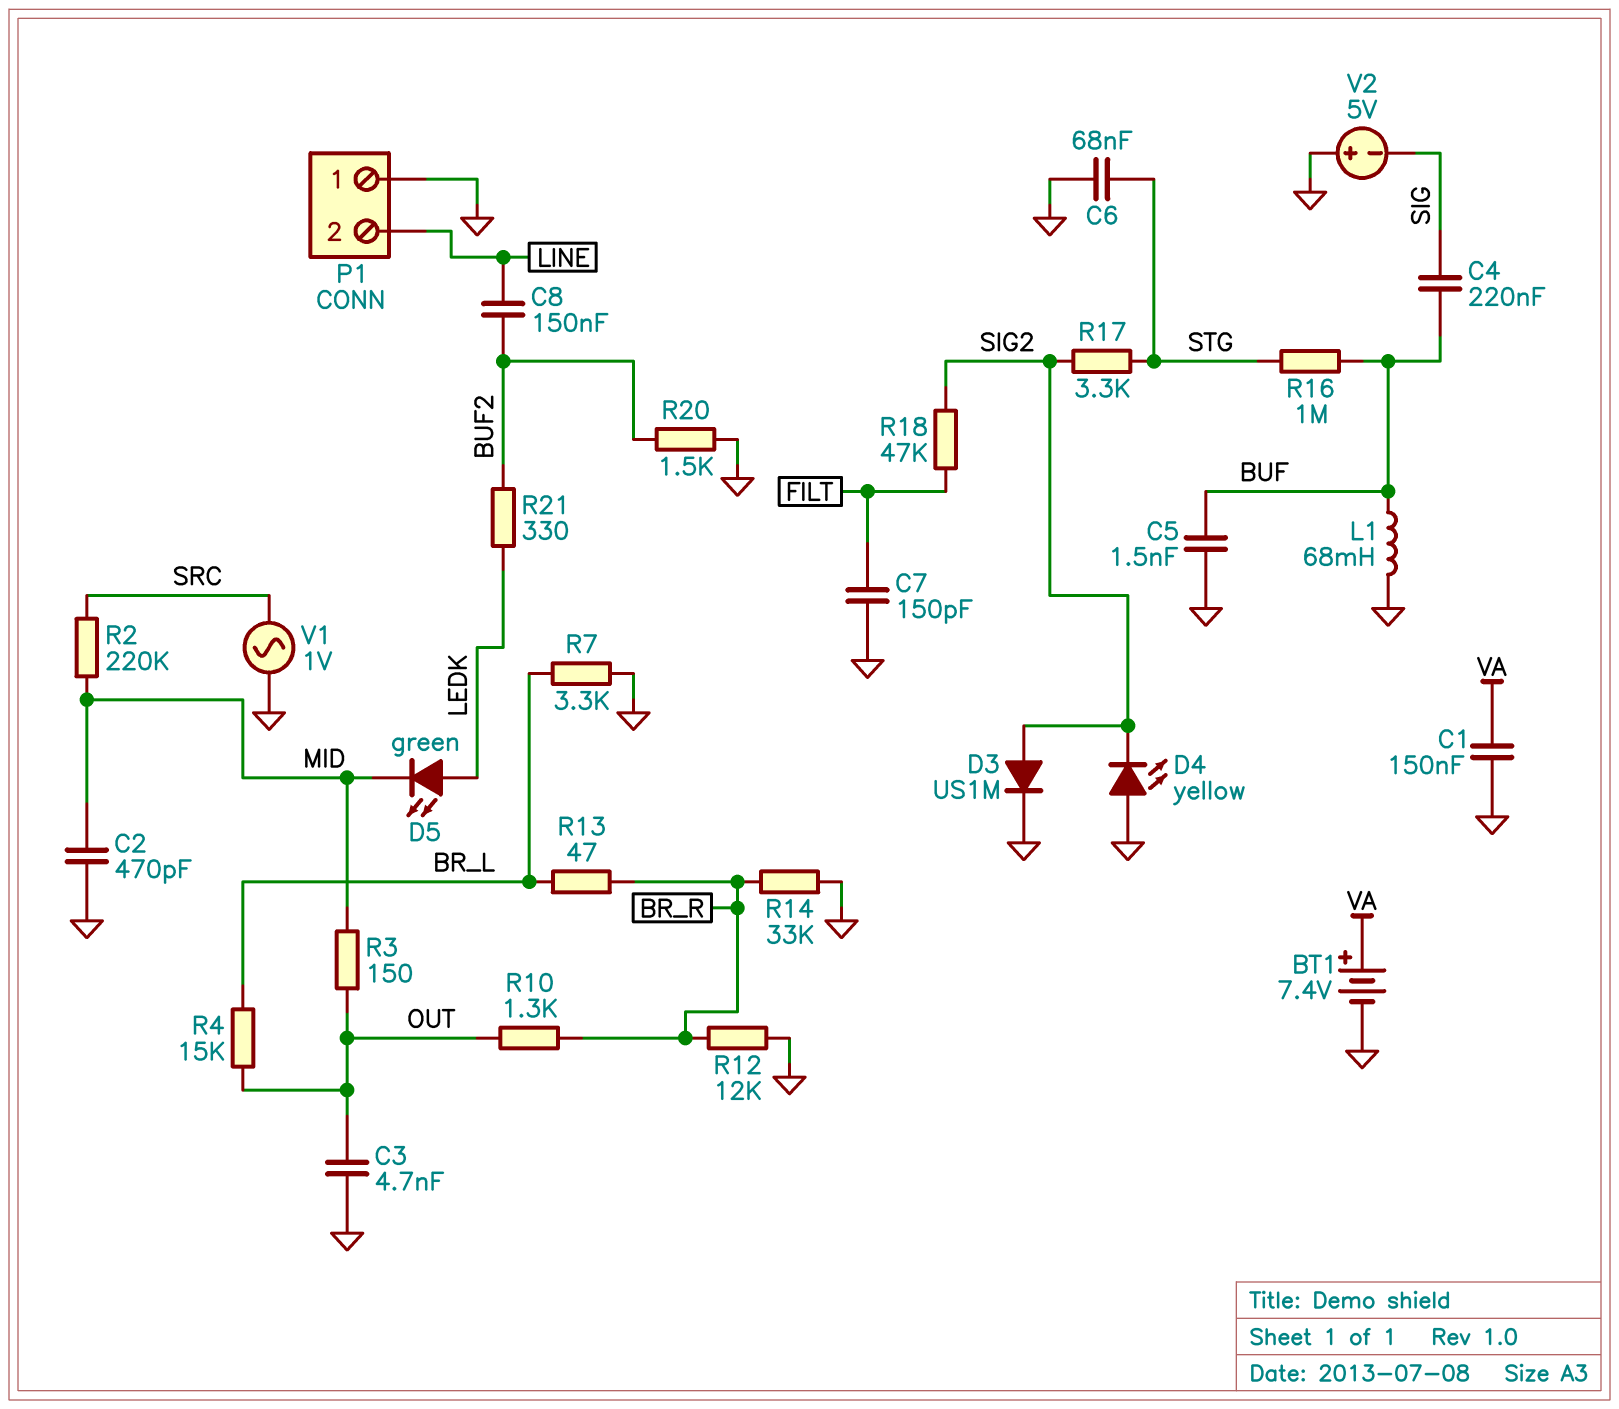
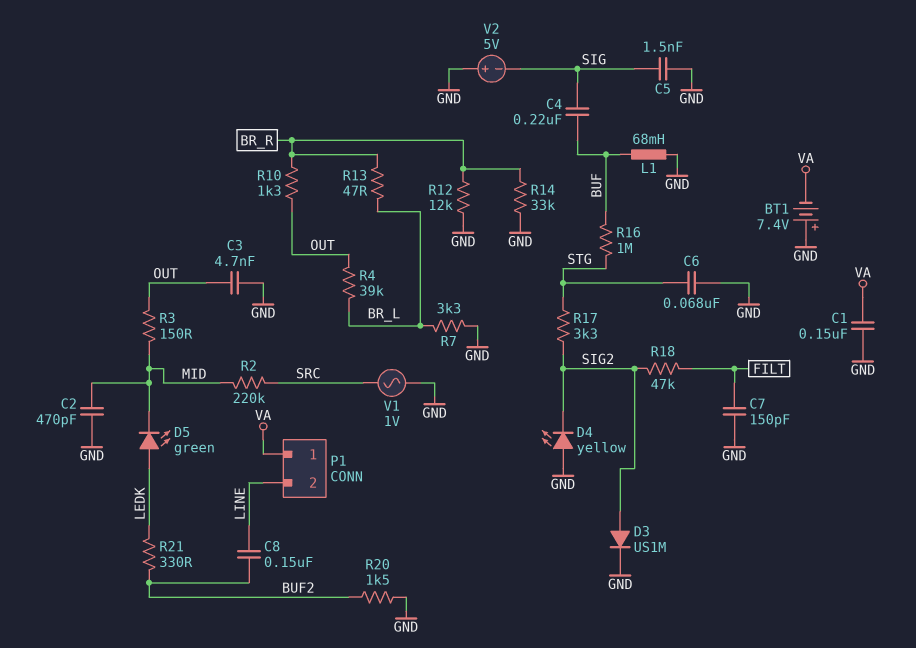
BT1: 7.4V (plus VA, minus GND) -> 7.4V (plus GND, minus VA)
C5: 1.5nF (BUF, GND) -> 1.5nF (GND, SIG)
P1 pin 1: GND -> VA
R4: 15k (BR_L, OUT) -> 39k (BR_L, OUT)

